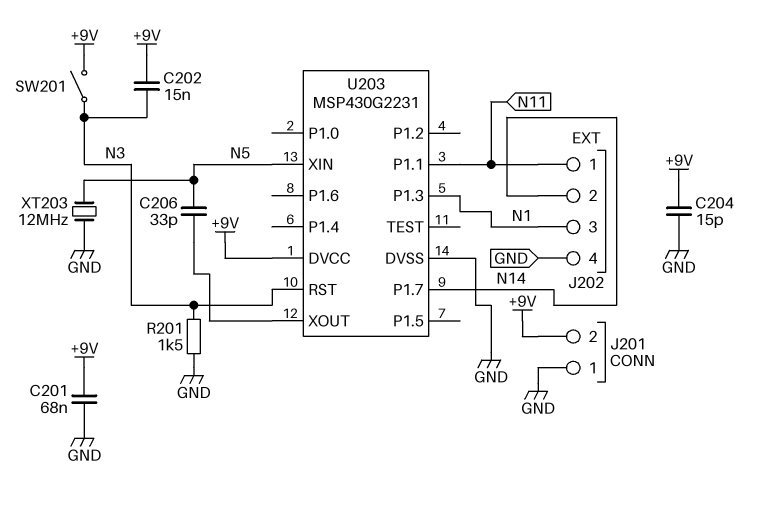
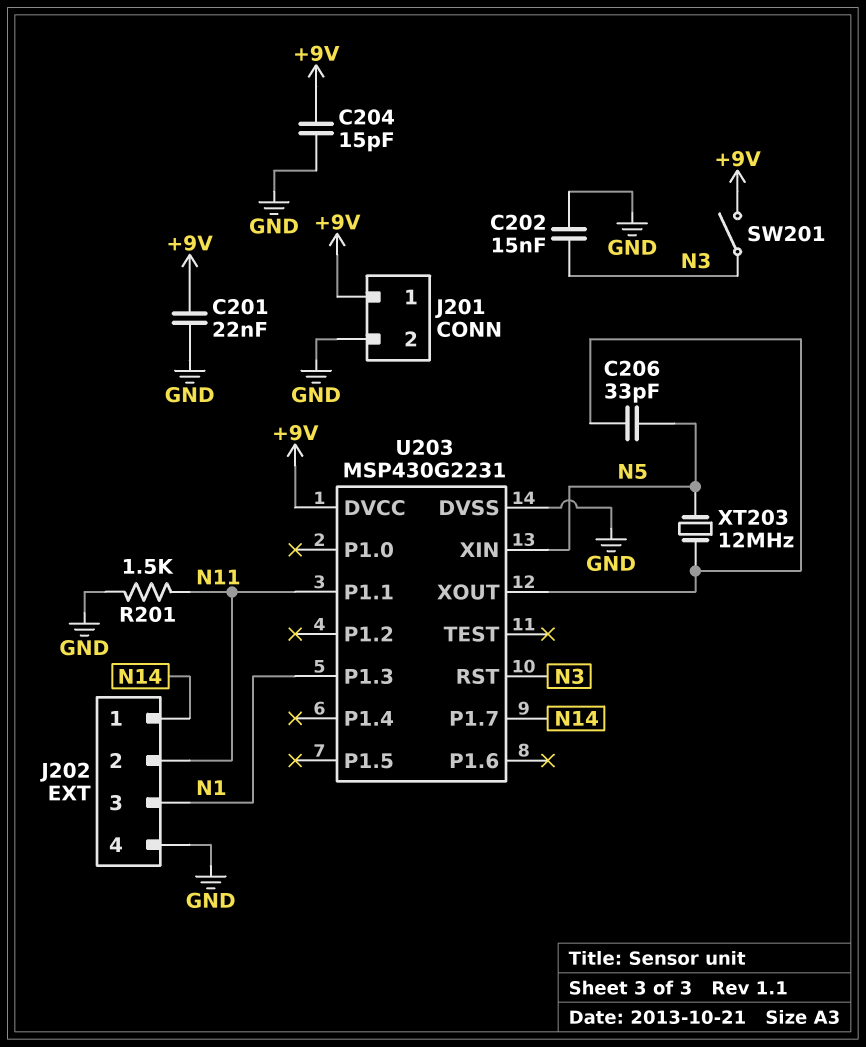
C201: 68nF (+9V, GND) -> 22nF (+9V, GND)
C202: 15nF (+9V, N3) -> 15nF (GND, N3)
J201 pin 1: GND -> +9V
J201 pin 2: +9V -> GND
J202 pin 1: N11 -> N14
J202 pin 2: N14 -> N11
R201: 1.5k (GND, N3) -> 1.5k (GND, N11)
XT203: 12MHz (GND, N5) -> 12MHz (N5, U203/XOUT)

